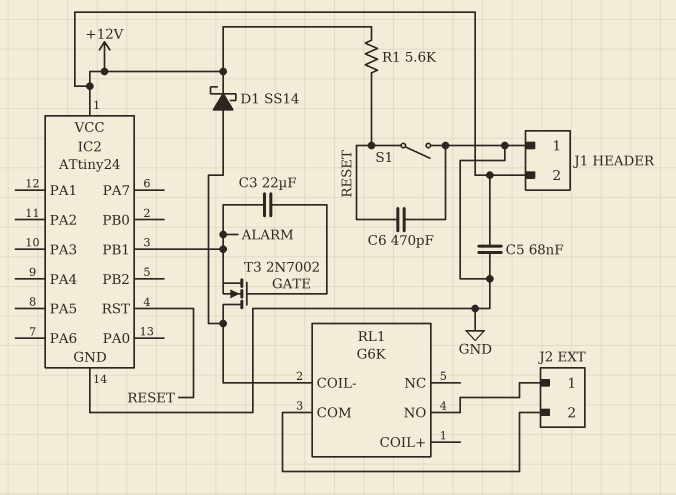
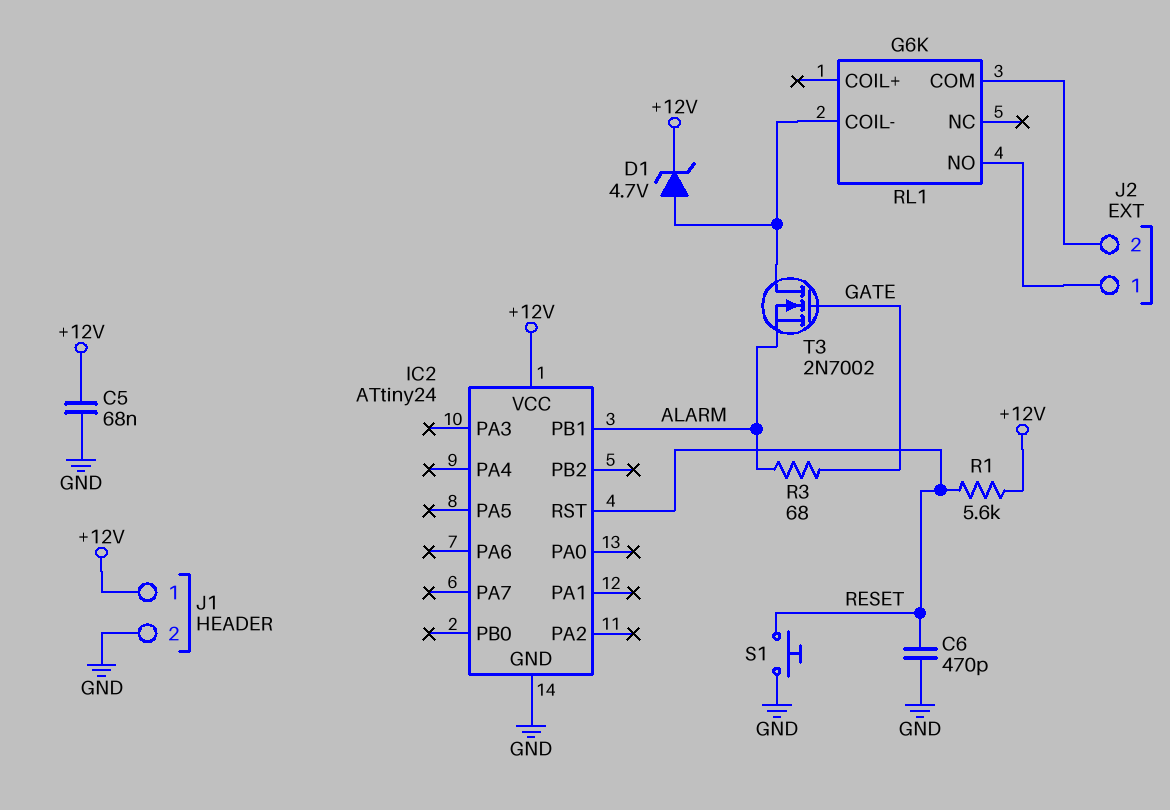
C3: 22uF (ALARM, GATE) -> none
D1: schottky SS14 (A RL1/COIL-, K +12V) -> zener 4.7V (A RL1/COIL-, K +12V)
J1 pin 1: GND -> +12V
J1 pin 2: +12V -> GND
R3: none -> 68 (ALARM, GATE)
S1: switch (GND, RESET) -> button (GND, RESET)

